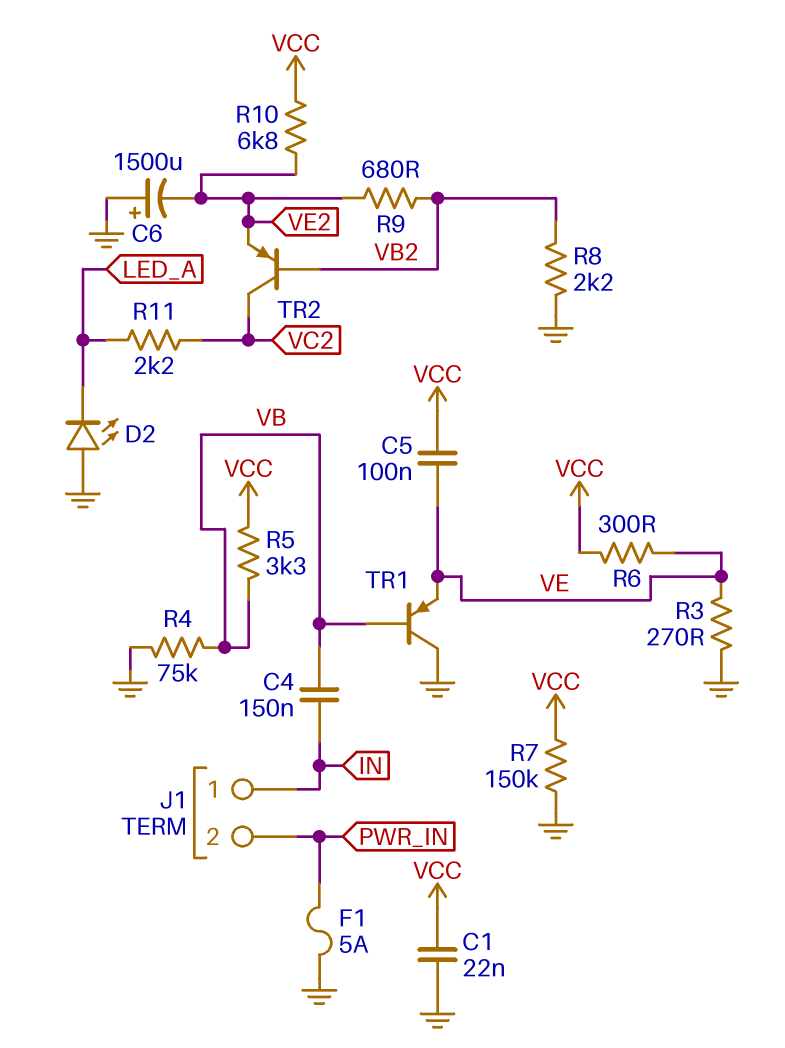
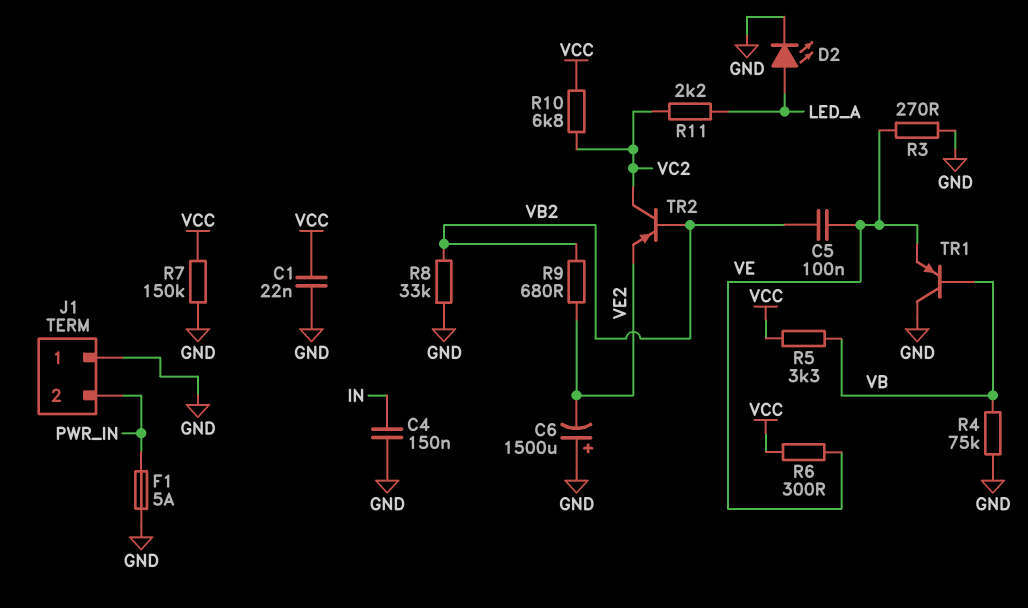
C4: 150nF (IN, VB) -> 150nF (GND, IN)
C5: 100nF (VCC, VE) -> 100nF (VB2, VE)
D2: LED (A GND, K LED_A) -> LED (A LED_A, K GND)
J1 pin 1: IN -> GND
R8: 2.2k (GND, VB2) -> 33k (GND, VB2)
R10: 6.8k (VCC, VE2) -> 6.8k (VC2, VCC)

